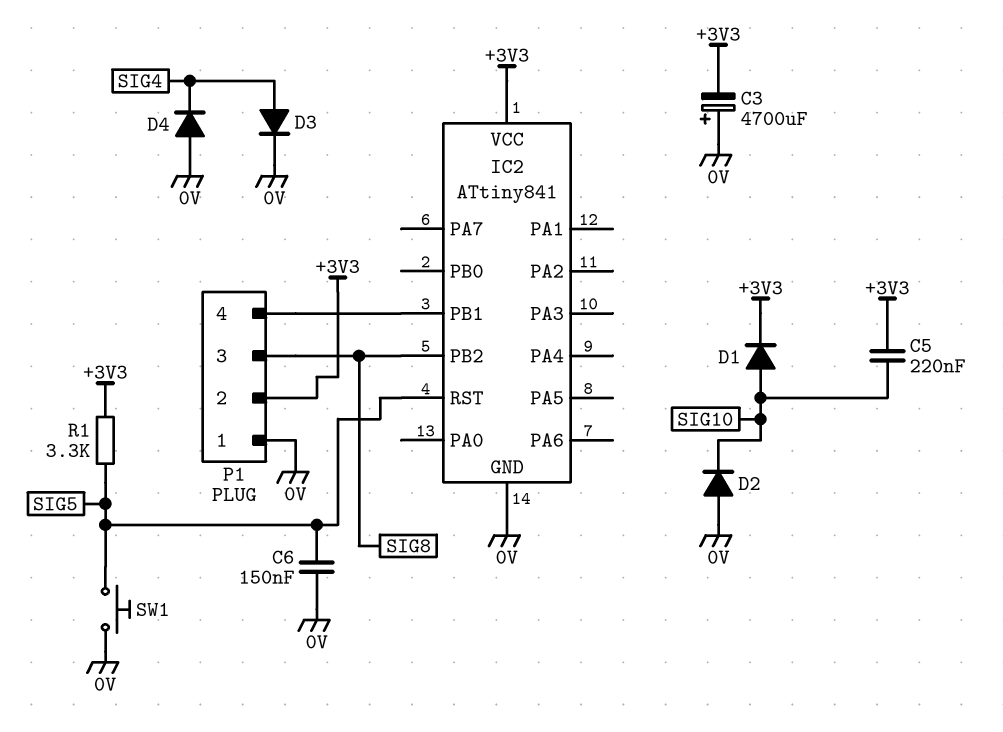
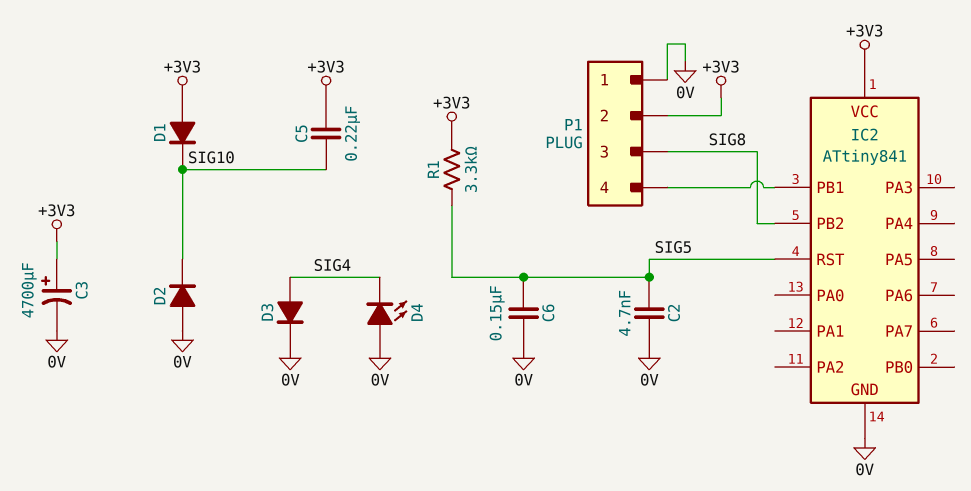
C2: none -> 4.7nF (0V, SIG5)
C3: 4700uF (plus 0V, minus +3V3) -> 4700uF (plus +3V3, minus 0V)
D1: diode (A SIG10, K +3V3) -> diode (A +3V3, K SIG10)
D4: diode (A 0V, K SIG4) -> LED (A 0V, K SIG4)
SW1: button (0V, SIG5) -> none

